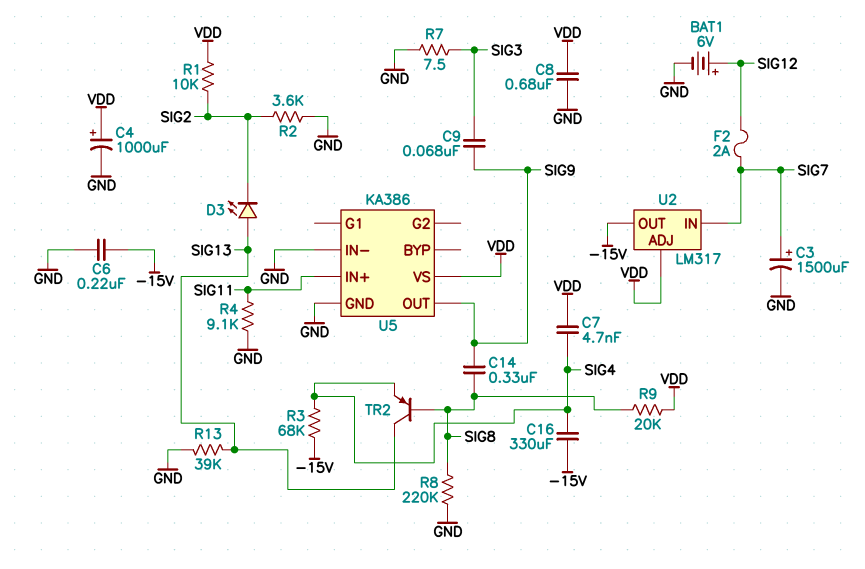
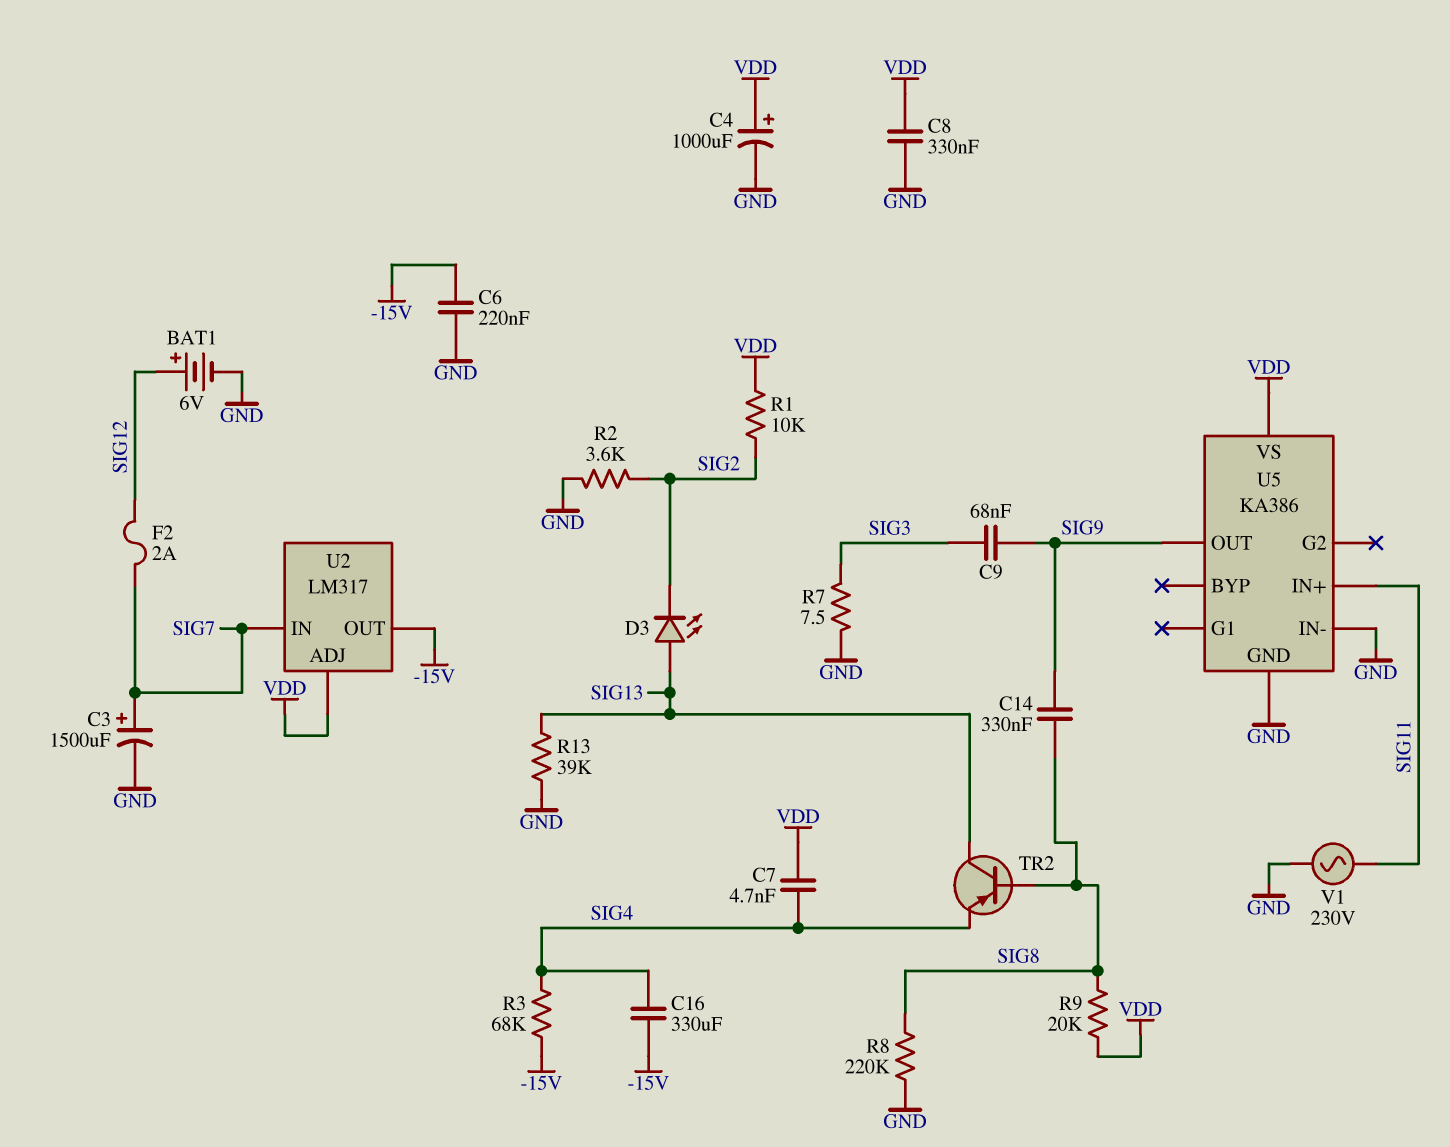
C8: 680nF (GND, VDD) -> 330nF (GND, VDD)
R4: 9.1k (GND, SIG11) -> none
V1: none -> AC 230V (GND, SIG11)

